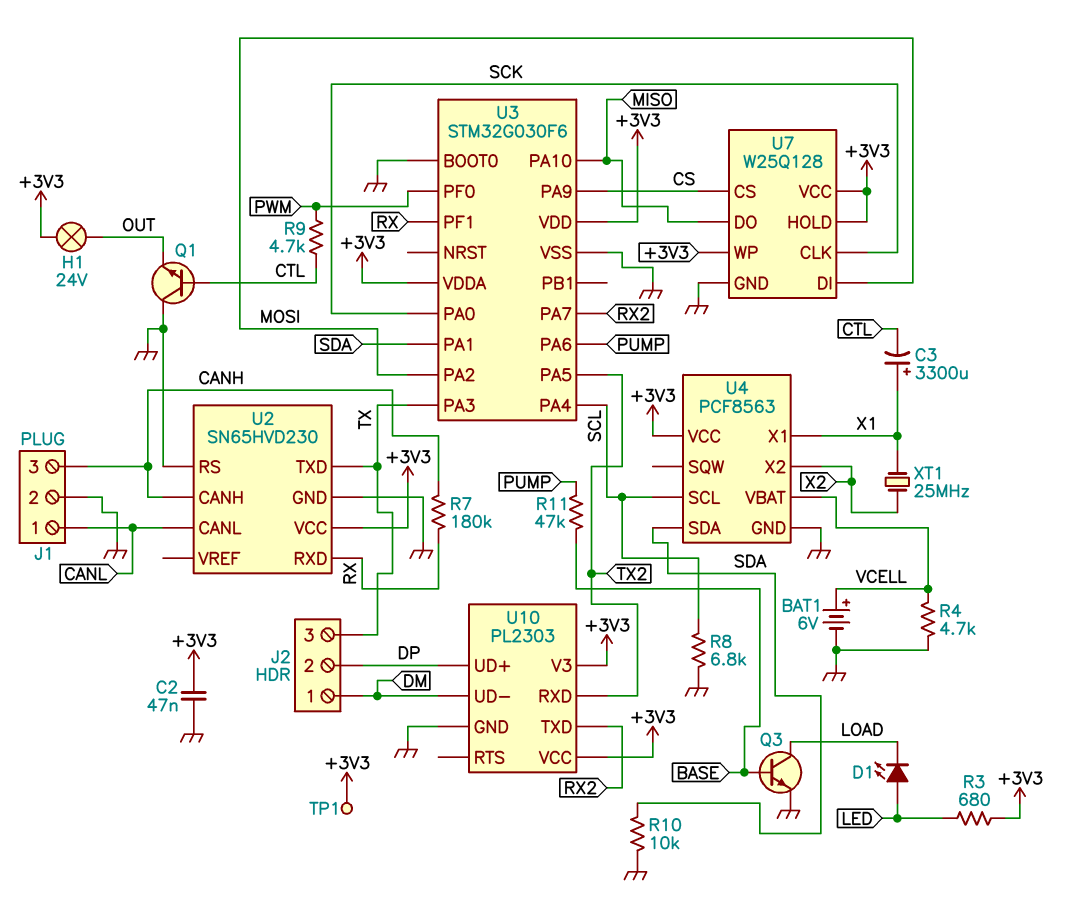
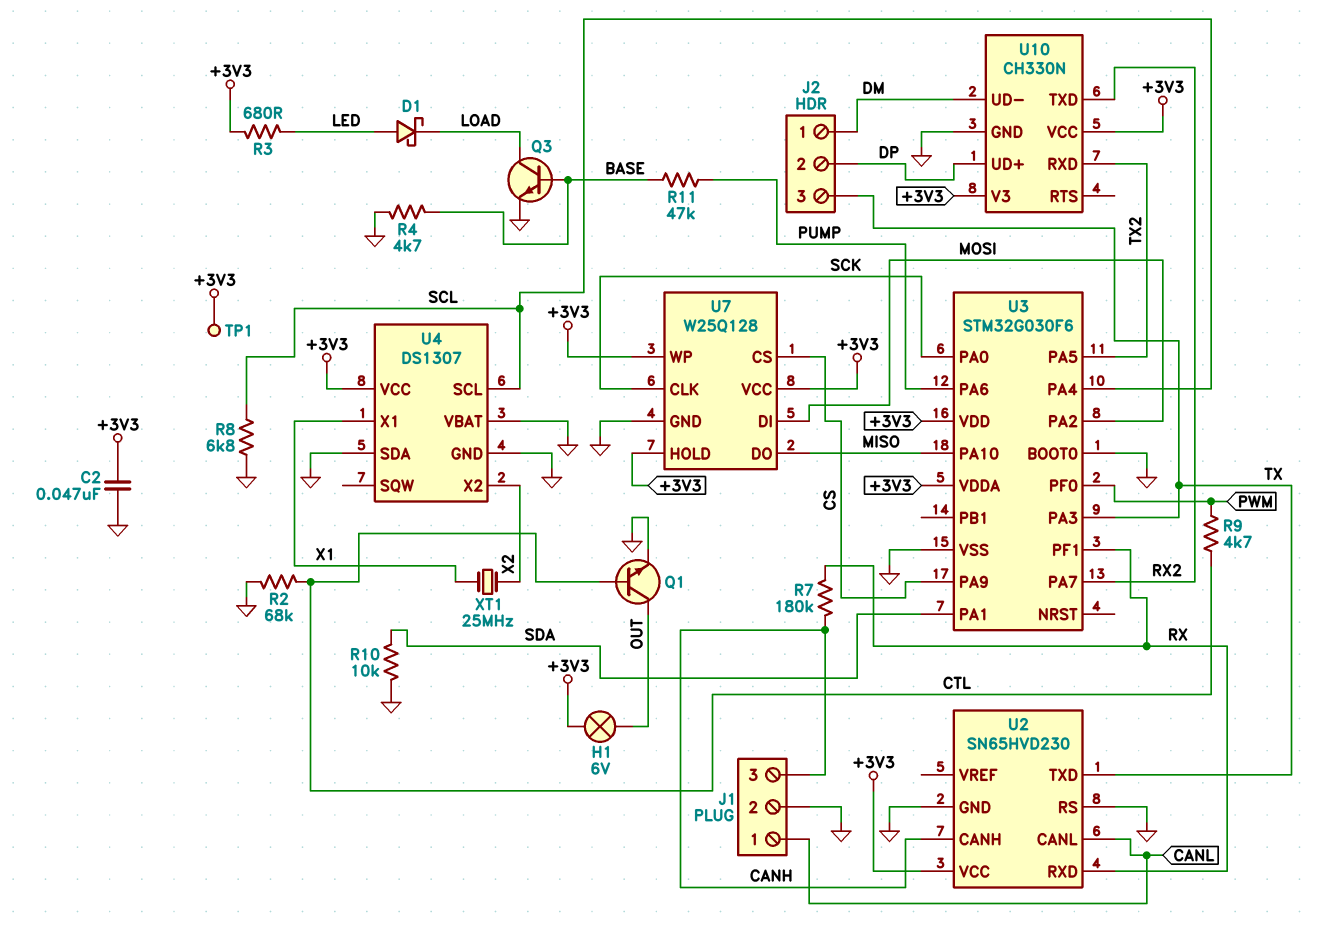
BAT1: 6V (plus VCELL, minus GND) -> none
C3: 3300uF (plus X1, minus CTL) -> none
D1: LED (A LED, K LOAD) -> schottky (A LED, K LOAD)
H1: lamp 24V (+3V3, OUT) -> lamp 6V (+3V3, OUT)
Q1: NPN (B CTL, C GND, E OUT) -> NPN (B CTL, C OUT, E GND)
R2: none -> 68k (CTL, GND)
R4: 4.7k (GND, VCELL) -> 4.7k (BASE, GND)
U4: PCF8563 -> DS1307
U4 pin SDA: SDA -> GND
U4 pin VBAT: VCELL -> GND
U10: PL2303 -> CH330N

